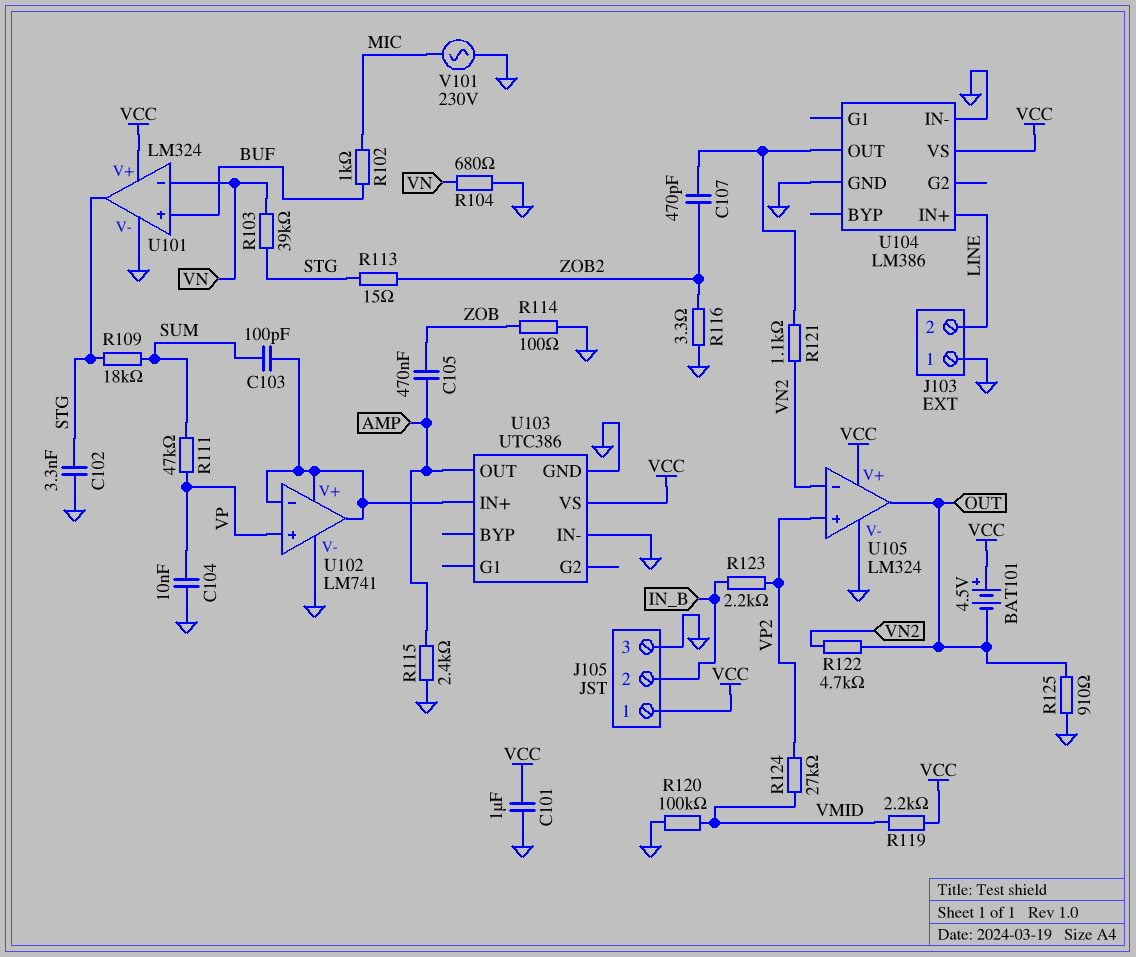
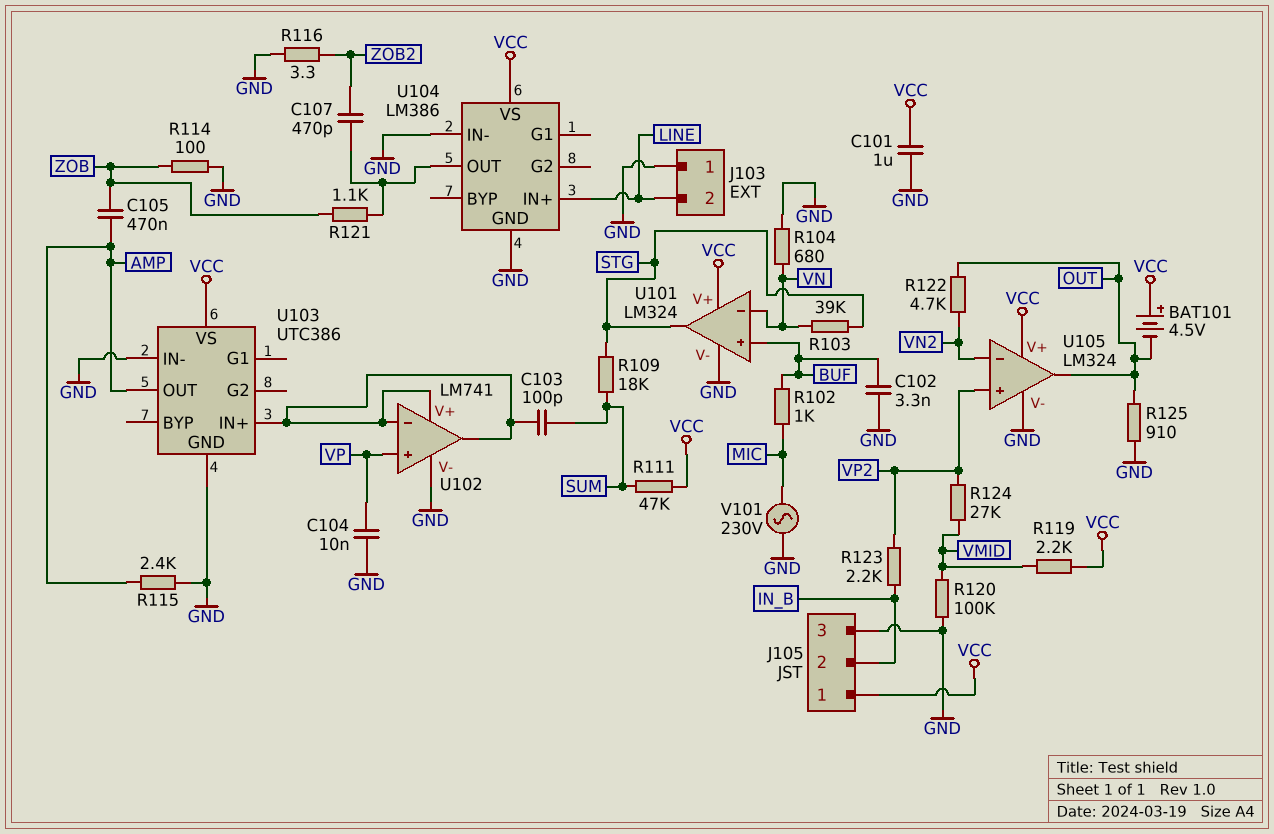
C102: 3.3nF (GND, STG) -> 3.3nF (BUF, GND)
R111: 47k (SUM, VP) -> 47k (SUM, VCC)
R113: 15 (STG, ZOB2) -> none
R121: 1.1k (U104/OUT, VN2) -> 1.1k (U104/OUT, ZOB)

